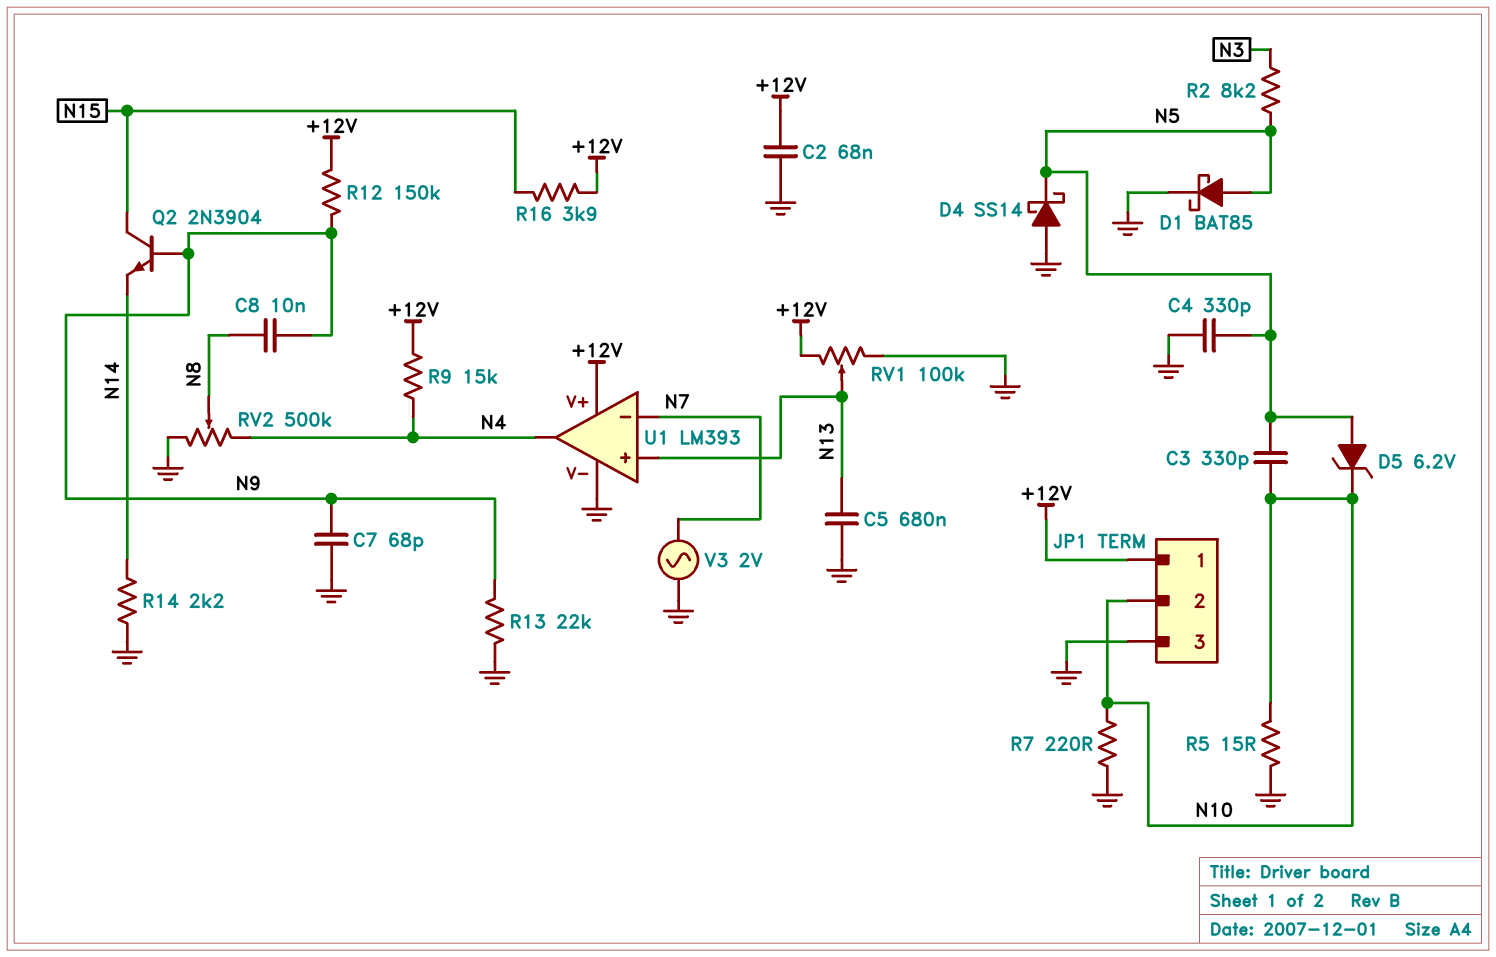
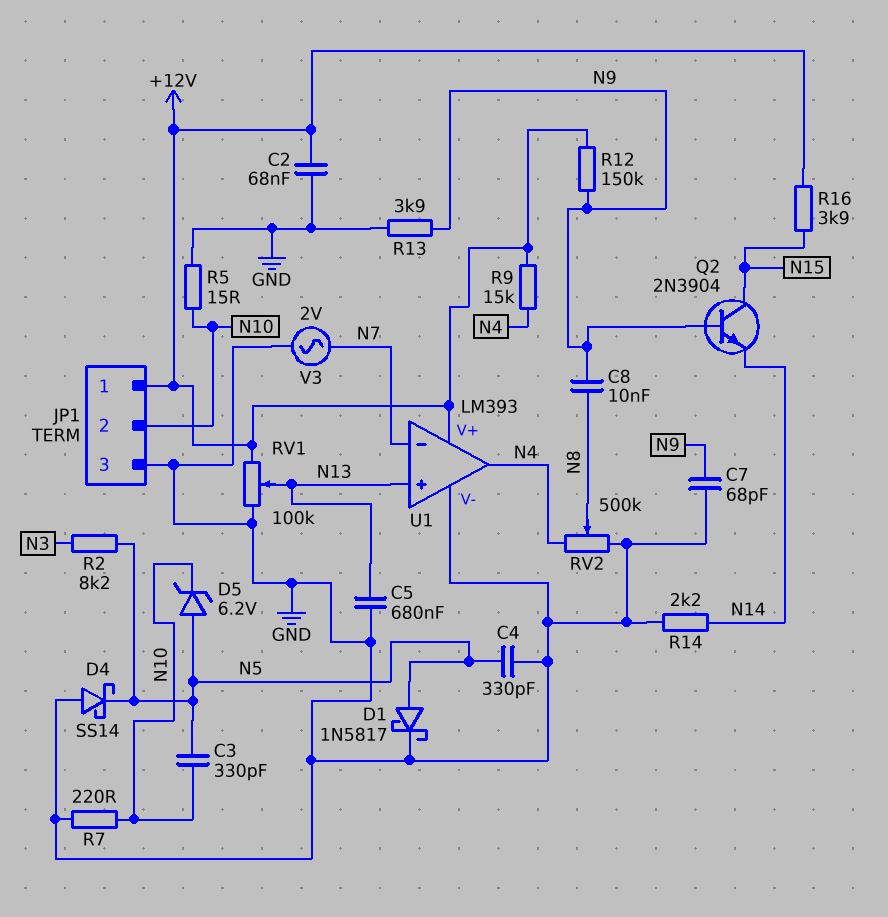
D1: schottky BAT85 (A N5, K GND) -> schottky 1N5817 (A N5, K GND)
R13: 22k (GND, N9) -> 3.9k (GND, N9)

